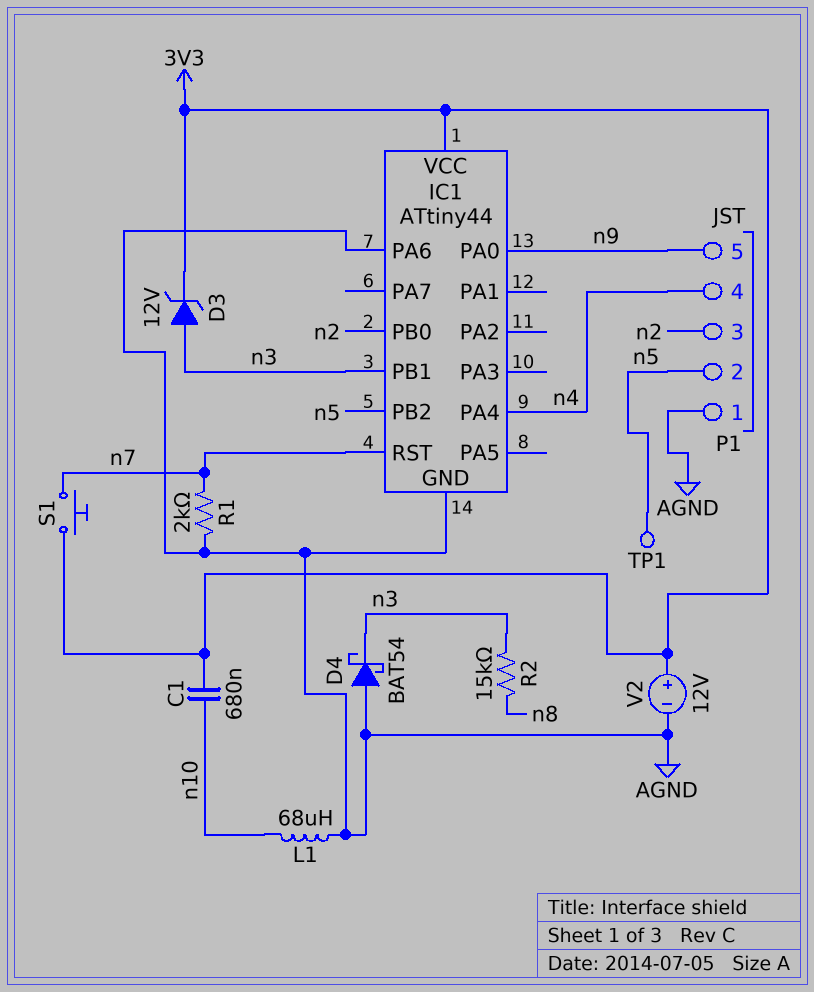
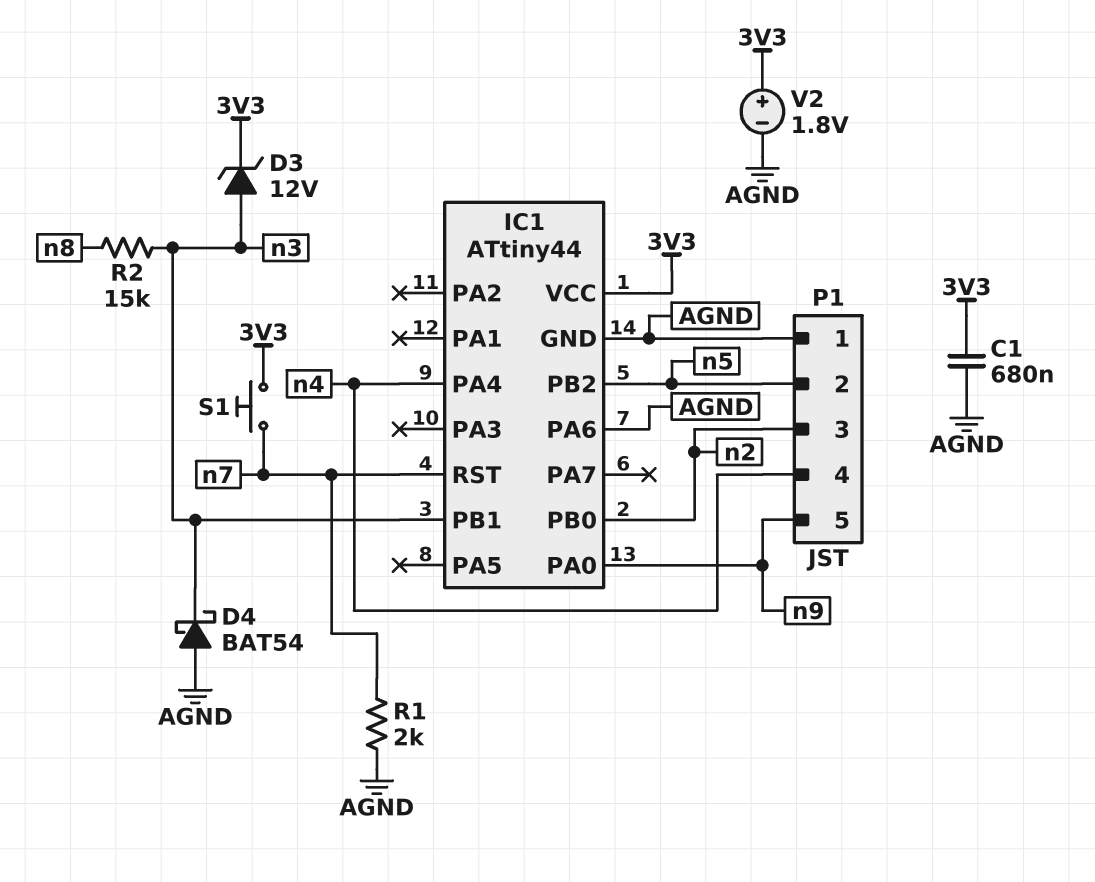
C1: 680nF (3V3, n10) -> 680nF (3V3, AGND)
L1: 68uH (AGND, n10) -> none
TP1: test point (n5) -> none
V2: 12V (plus 3V3, minus AGND) -> 1.8V (plus 3V3, minus AGND)

